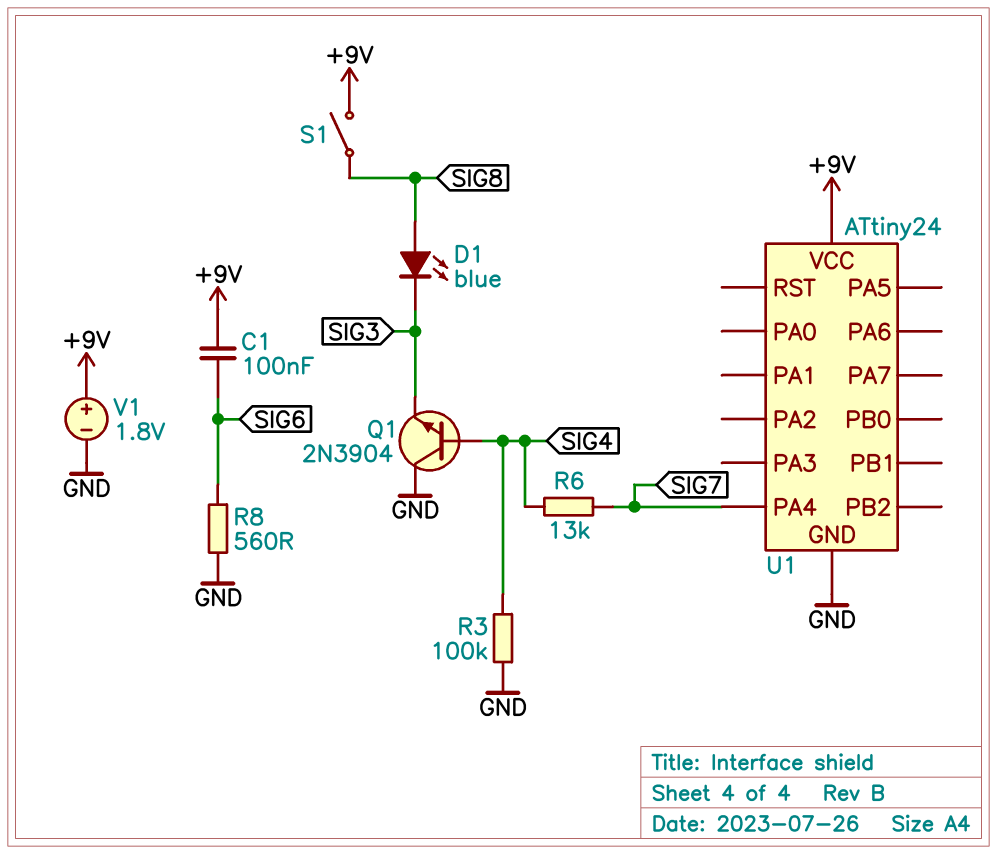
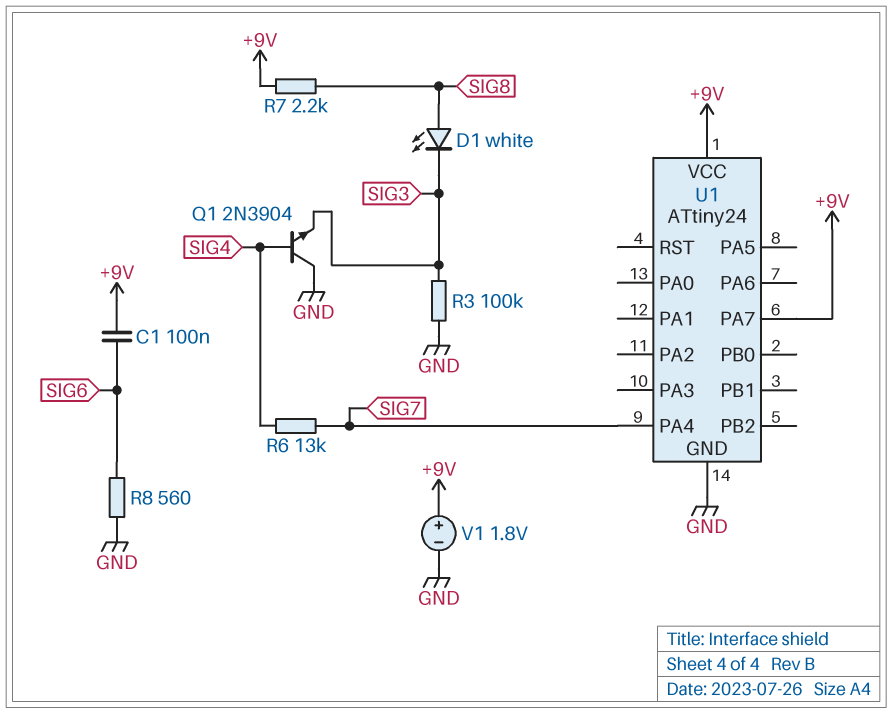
D1: LED blue (A SIG8, K SIG3) -> LED white (A SIG8, K SIG3)
R3: 100k (GND, SIG4) -> 100k (GND, SIG3)
R7: none -> 2.2k (+9V, SIG8)
S1: switch (+9V, SIG8) -> none
U1 pin PA7: none -> +9V

